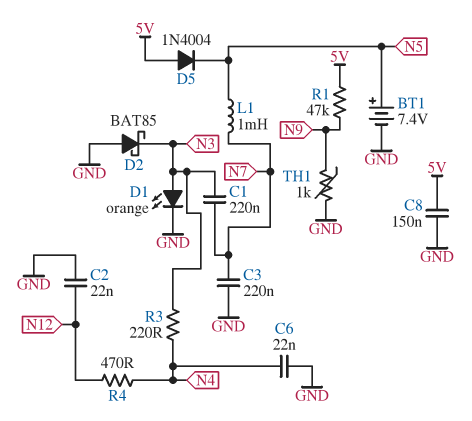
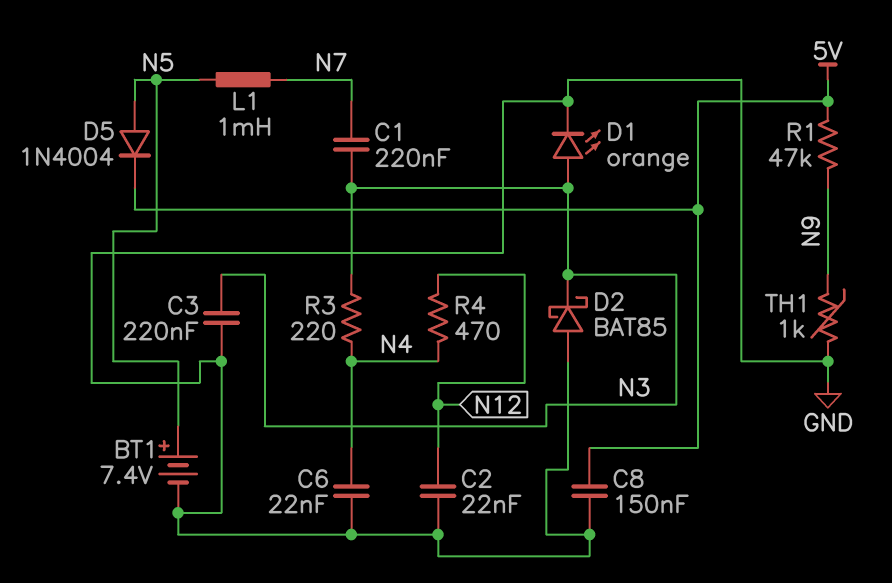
C3: 220nF (GND, N7) -> 220nF (GND, N3)
D5: diode 1N4004 (A 5V, K N5) -> diode 1N4004 (A N5, K 5V)

